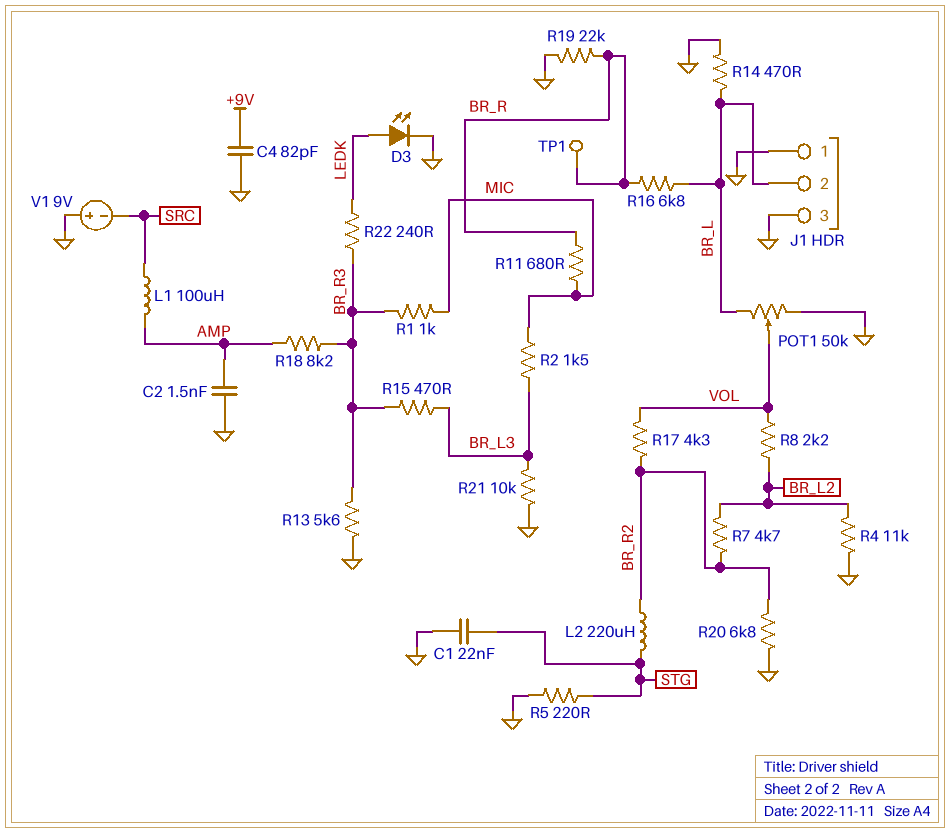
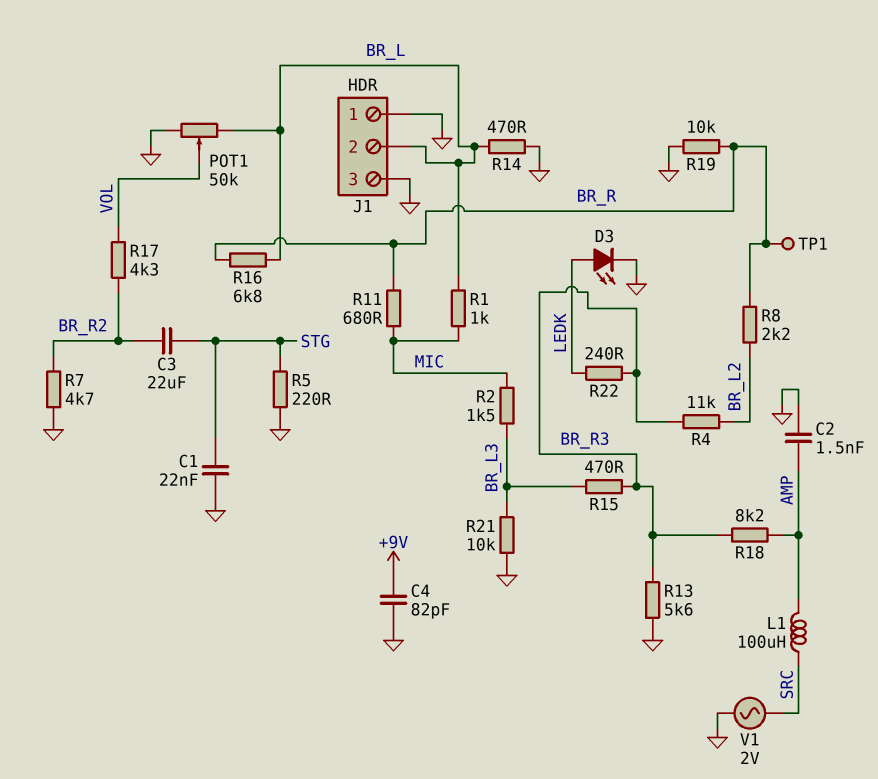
C3: none -> 22uF (BR_R2, STG)
L2: 220uH (BR_R2, STG) -> none
R1: 1k (BR_R3, MIC) -> 1k (BR_L, MIC)
R4: 11k (BR_L2, GND) -> 11k (BR_L2, BR_R3)
R7: 4.7k (BR_L2, BR_R2) -> 4.7k (BR_R2, GND)
R8: 2.2k (BR_L2, VOL) -> 2.2k (BR_L2, BR_R)
R19: 22k (BR_R, GND) -> 10k (BR_R, GND)
R20: 6.8k (BR_R2, GND) -> none
V1: 9V (plus GND, minus SRC) -> AC 2V (GND, SRC)

